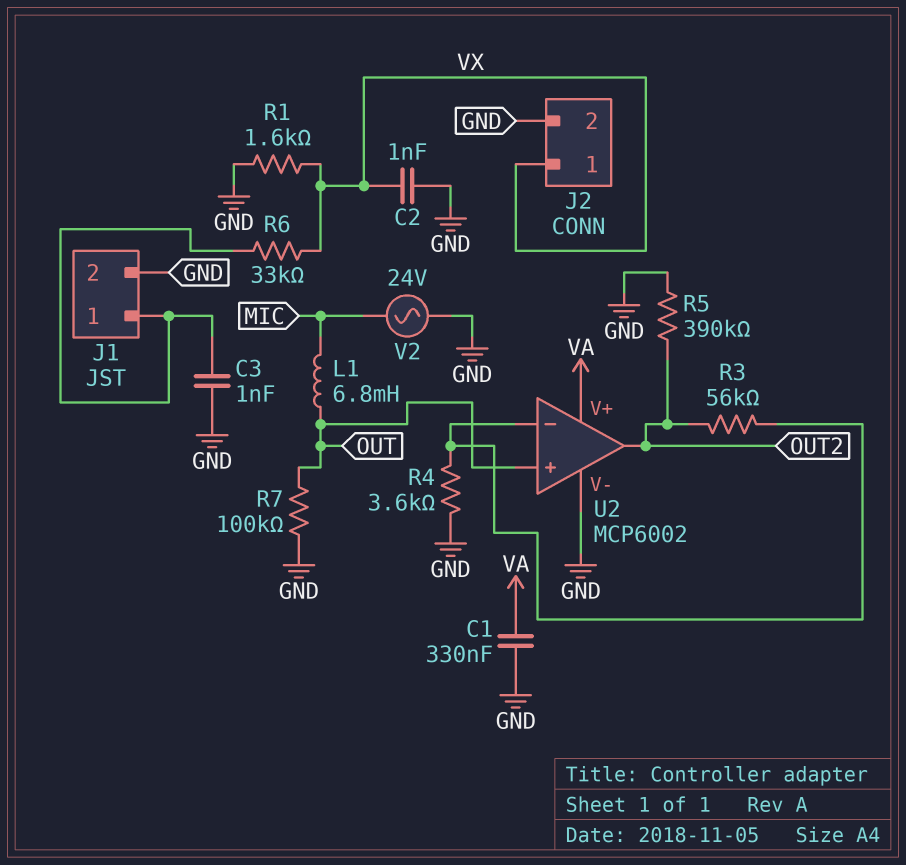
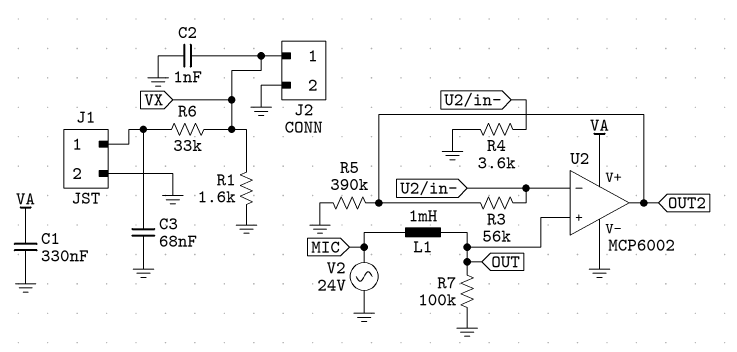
C3: 1nF (GND, J1/1) -> 68nF (GND, J1/1)
L1: 6.8mH (MIC, OUT) -> 1mH (MIC, OUT)

